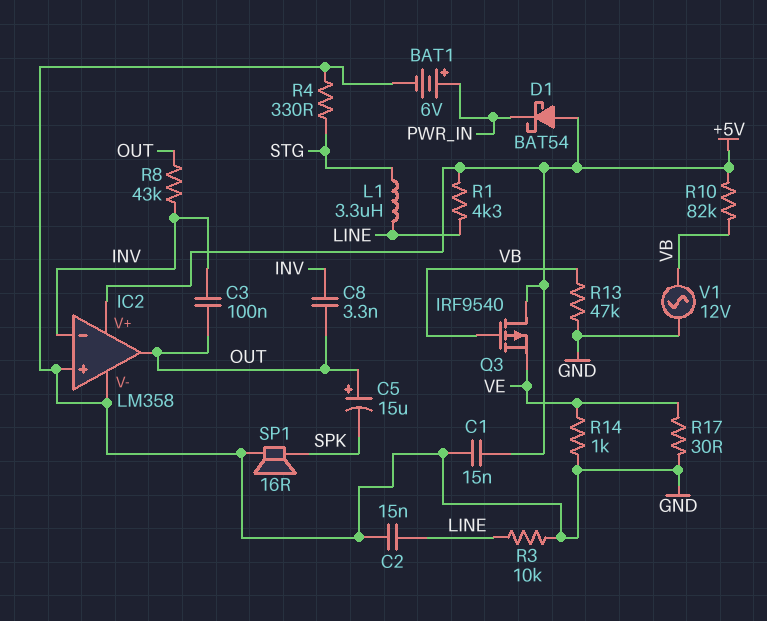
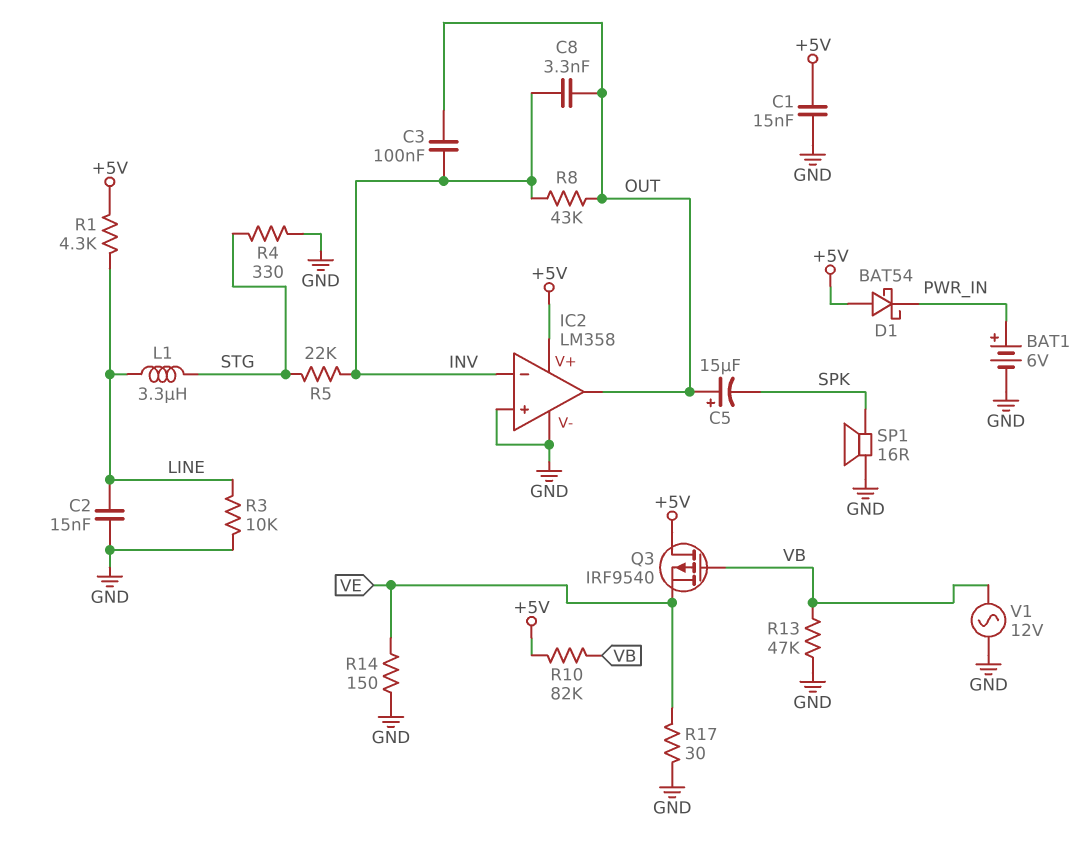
R5: none -> 22k (INV, STG)
R14: 1k (GND, VE) -> 150 (GND, VE)

